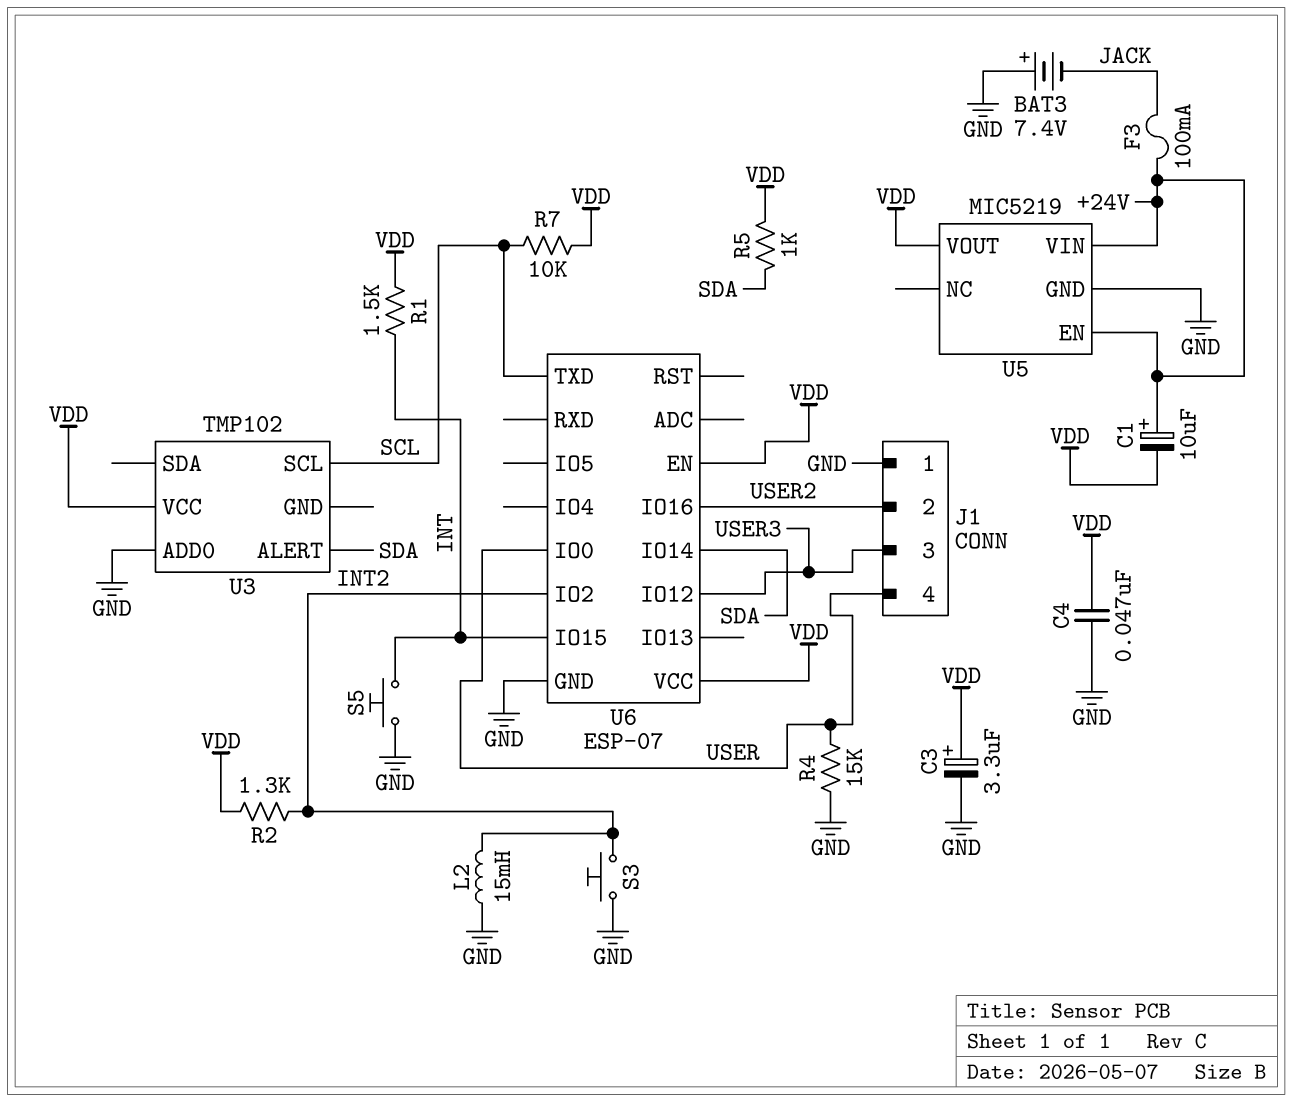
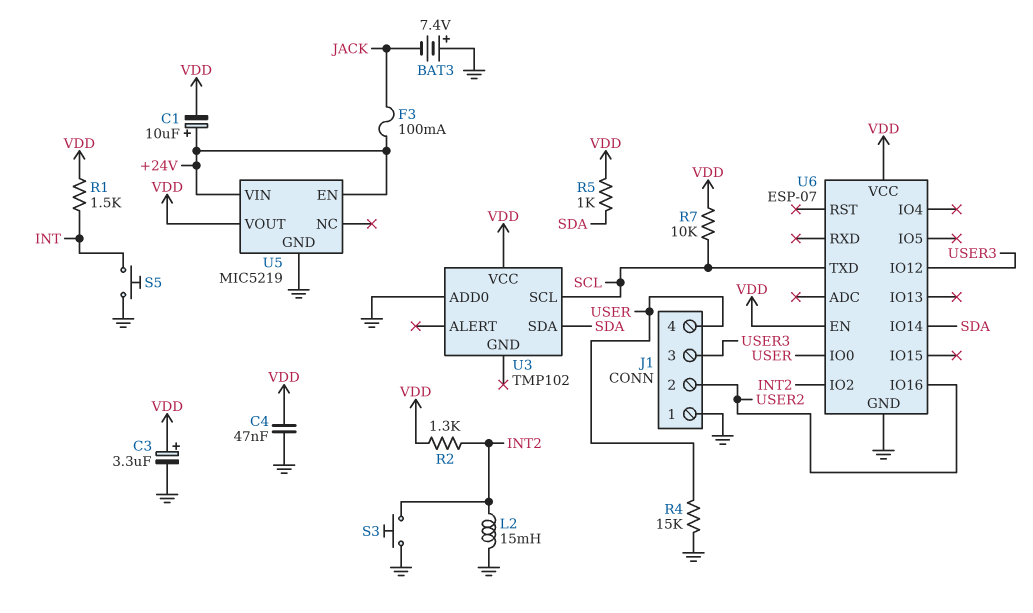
U3 pin ALERT: SDA -> none
U3 pin SDA: none -> SDA
U6 pin IO15: INT -> none

